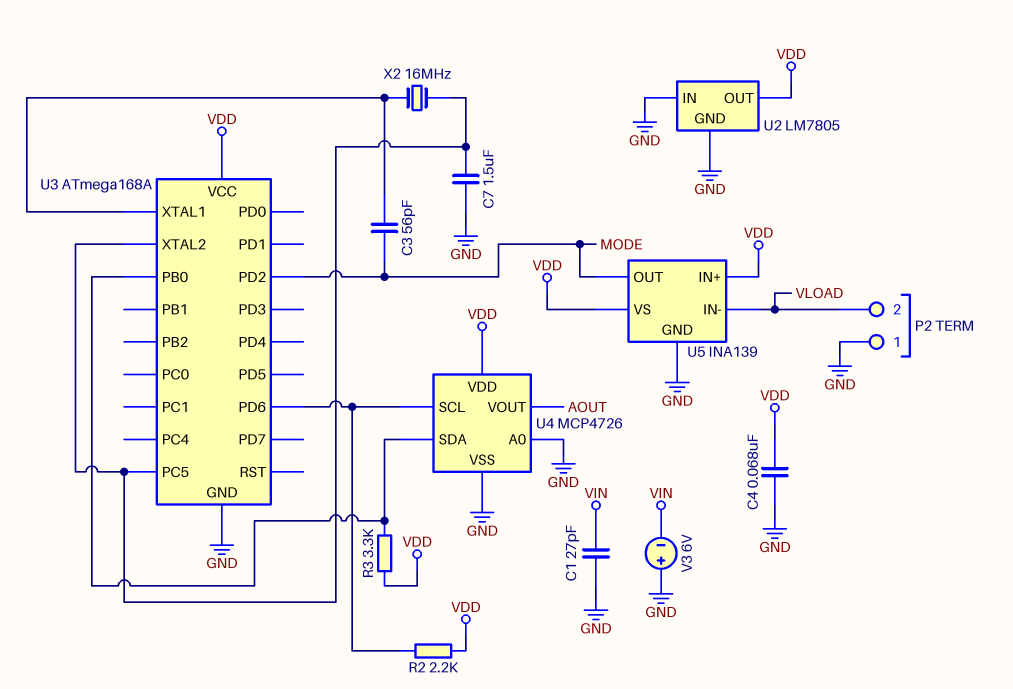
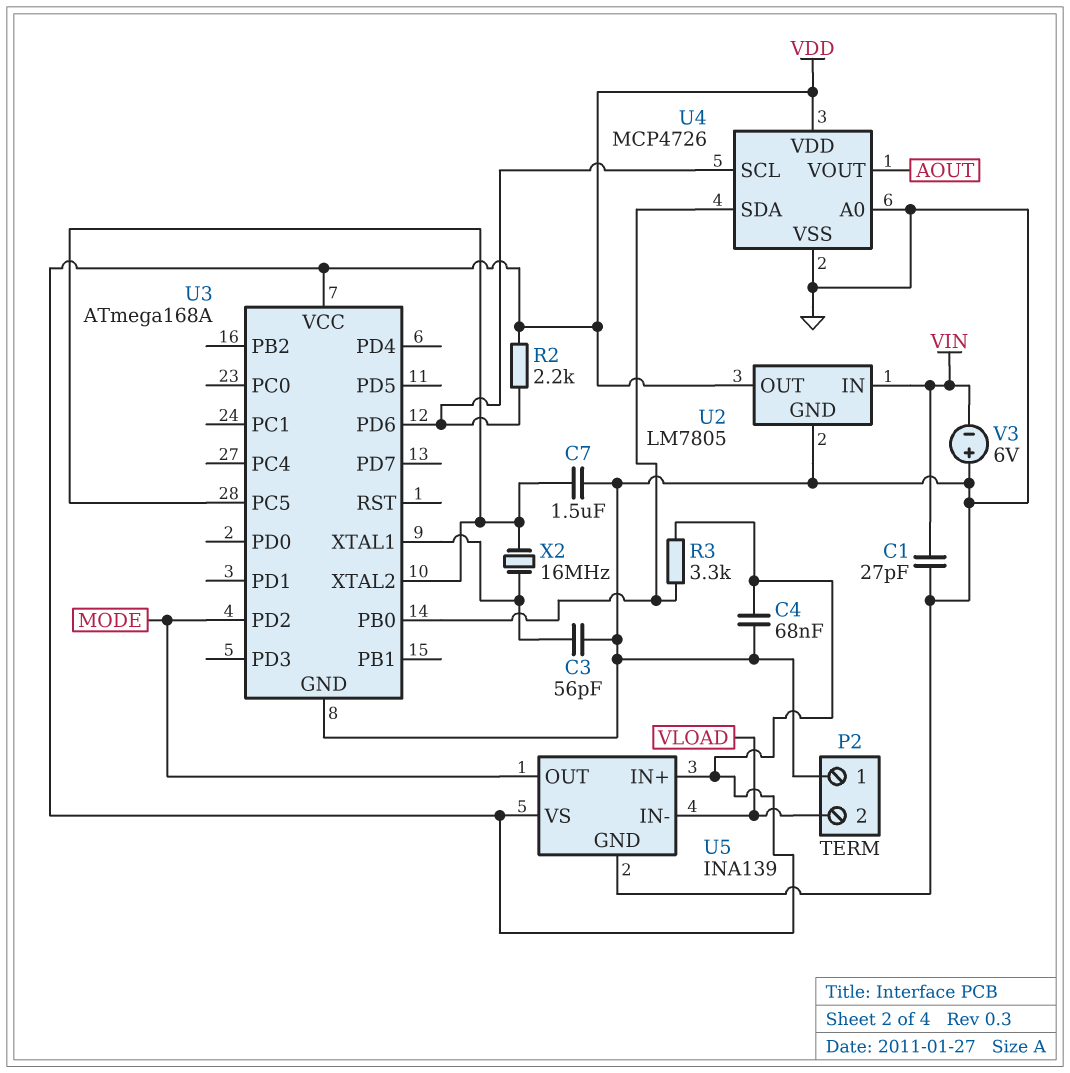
C3: 56pF (MODE, U3/XTAL1) -> 56pF (GND, U3/XTAL1)
U2 pin IN: GND -> VIN

